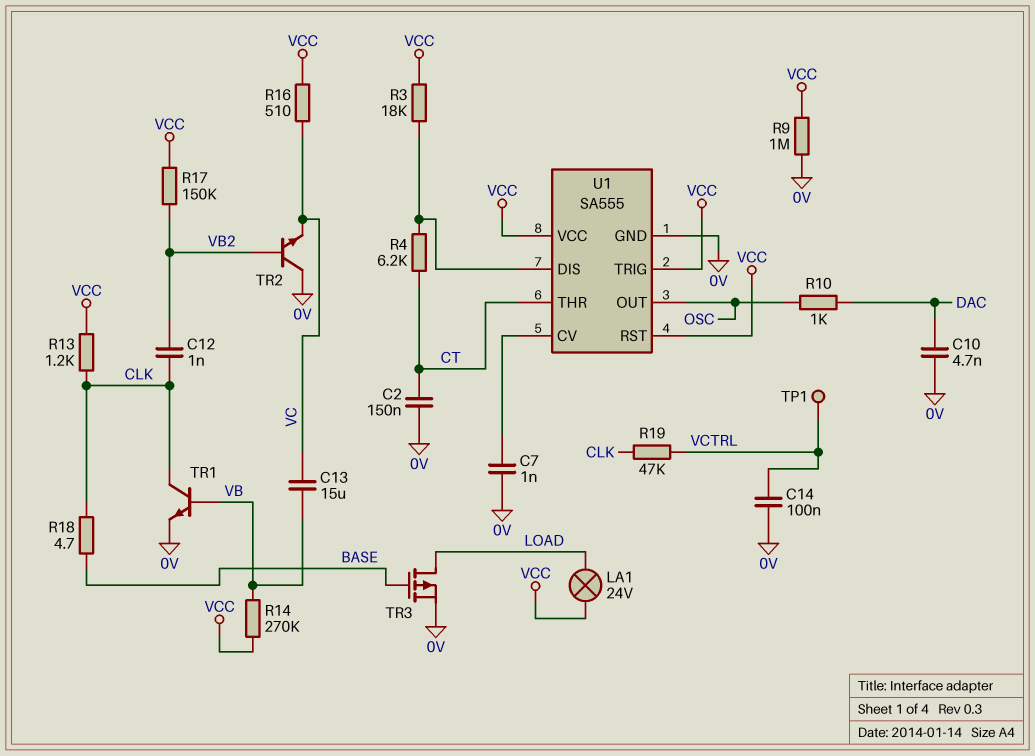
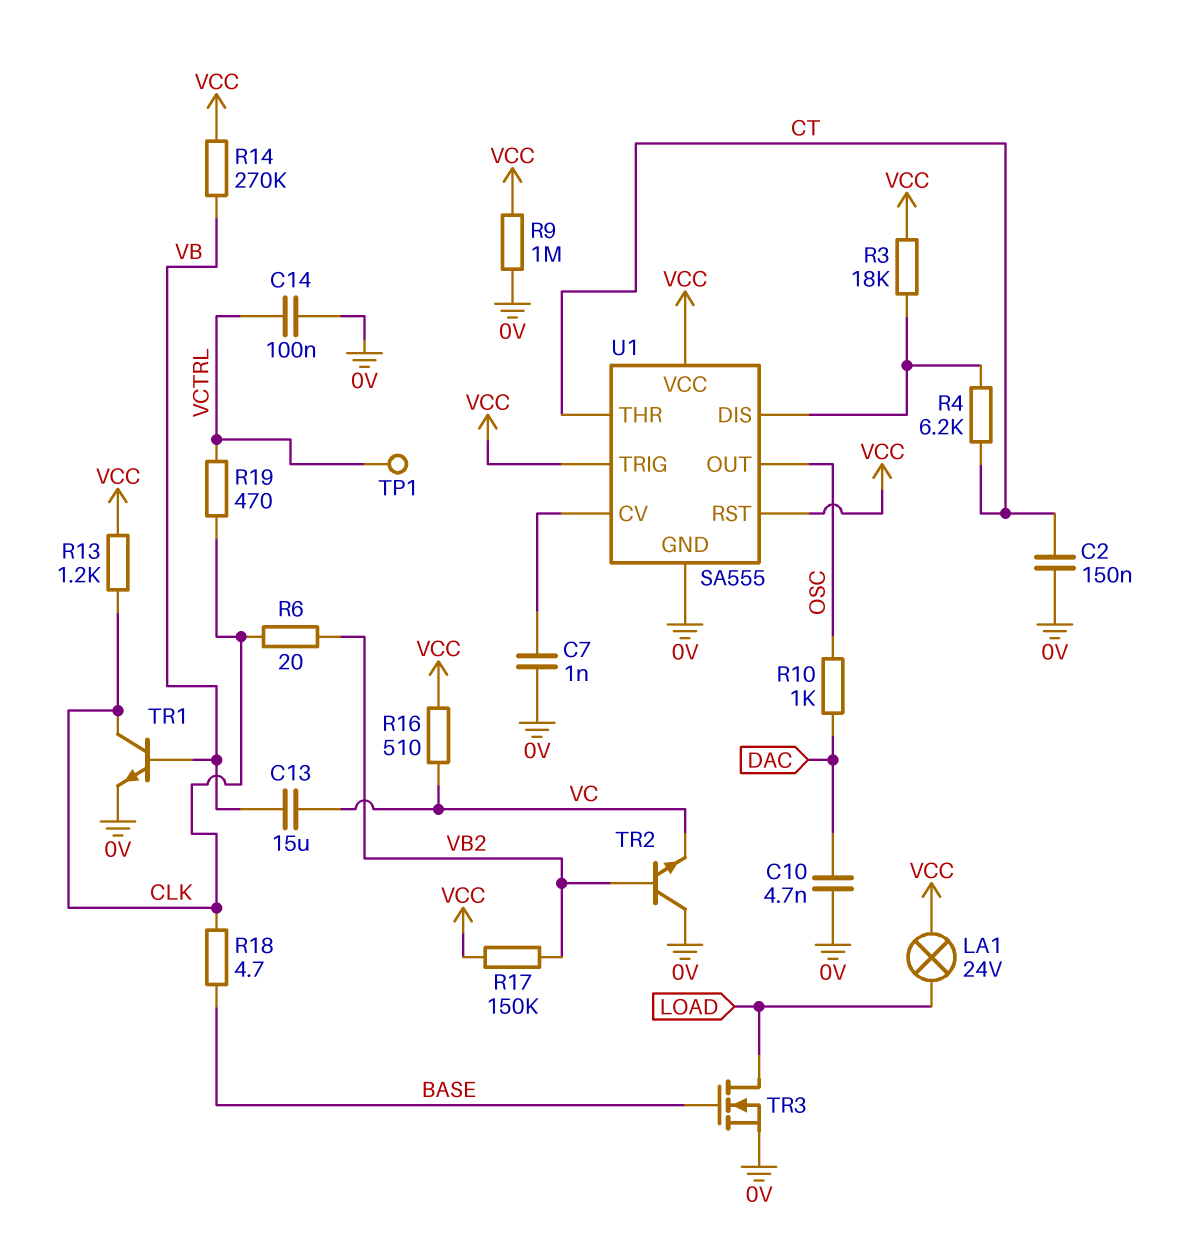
C12: 1nF (CLK, VB2) -> none
R6: none -> 20 (CLK, VB2)
R19: 47k (CLK, VCTRL) -> 470 (CLK, VCTRL)
TR3: PMOS (G BASE, D LOAD, S 0V) -> NMOS (G BASE, D LOAD, S 0V)

